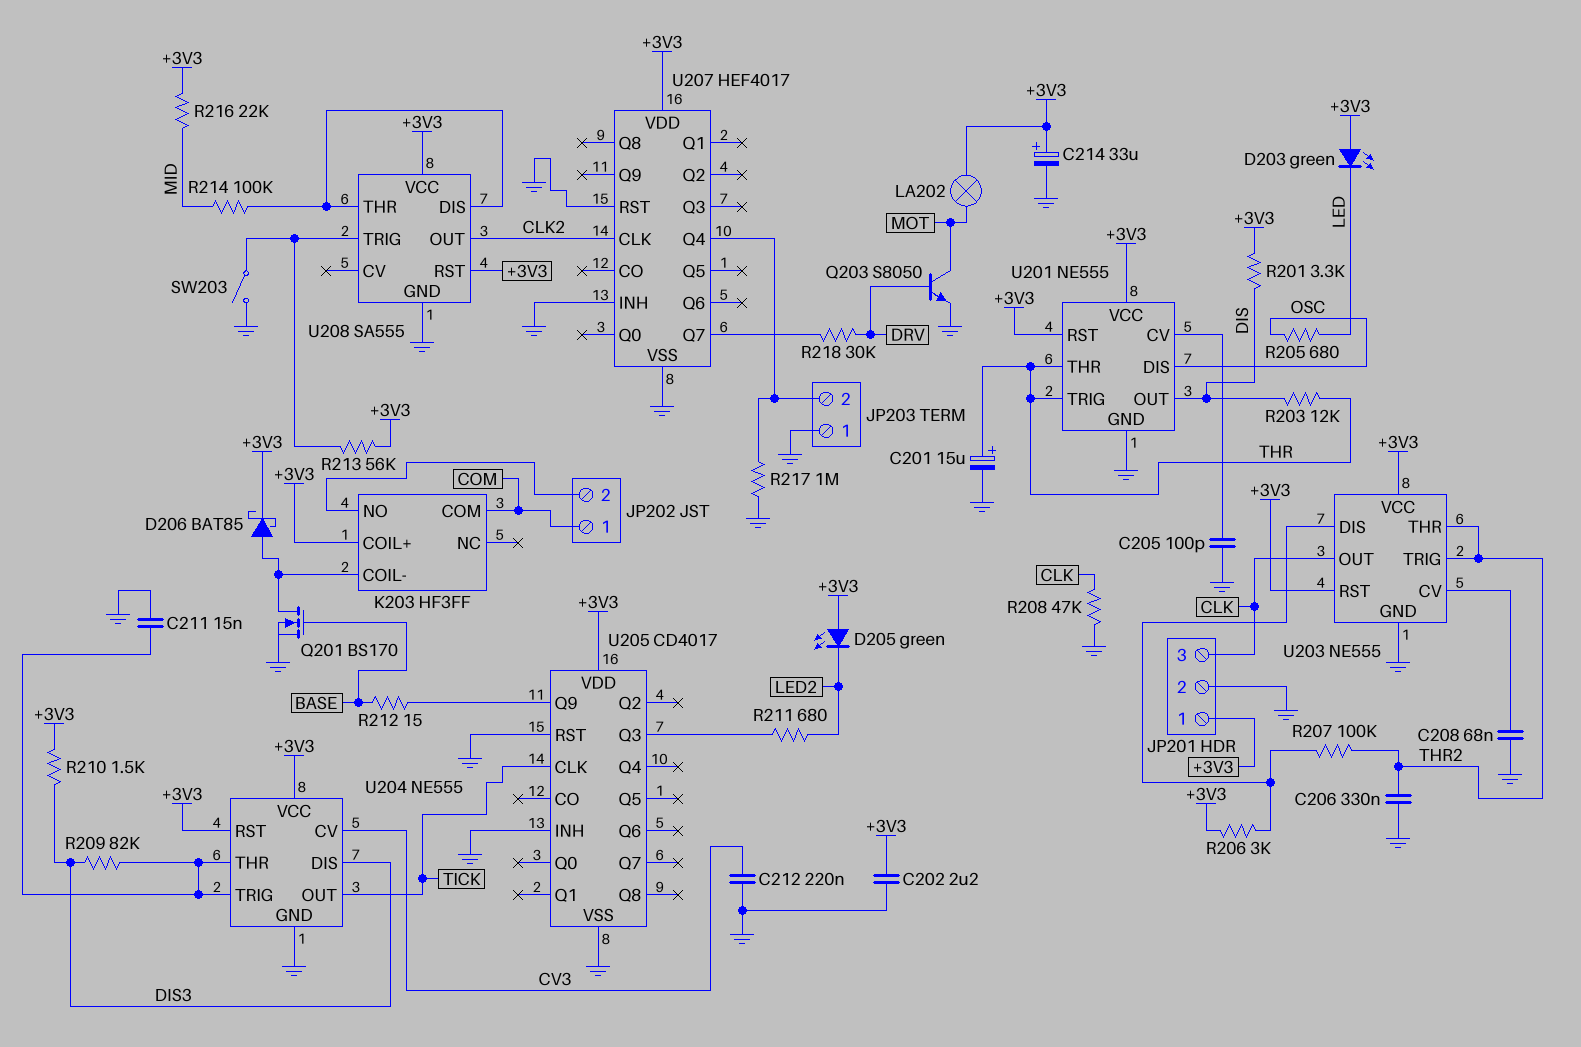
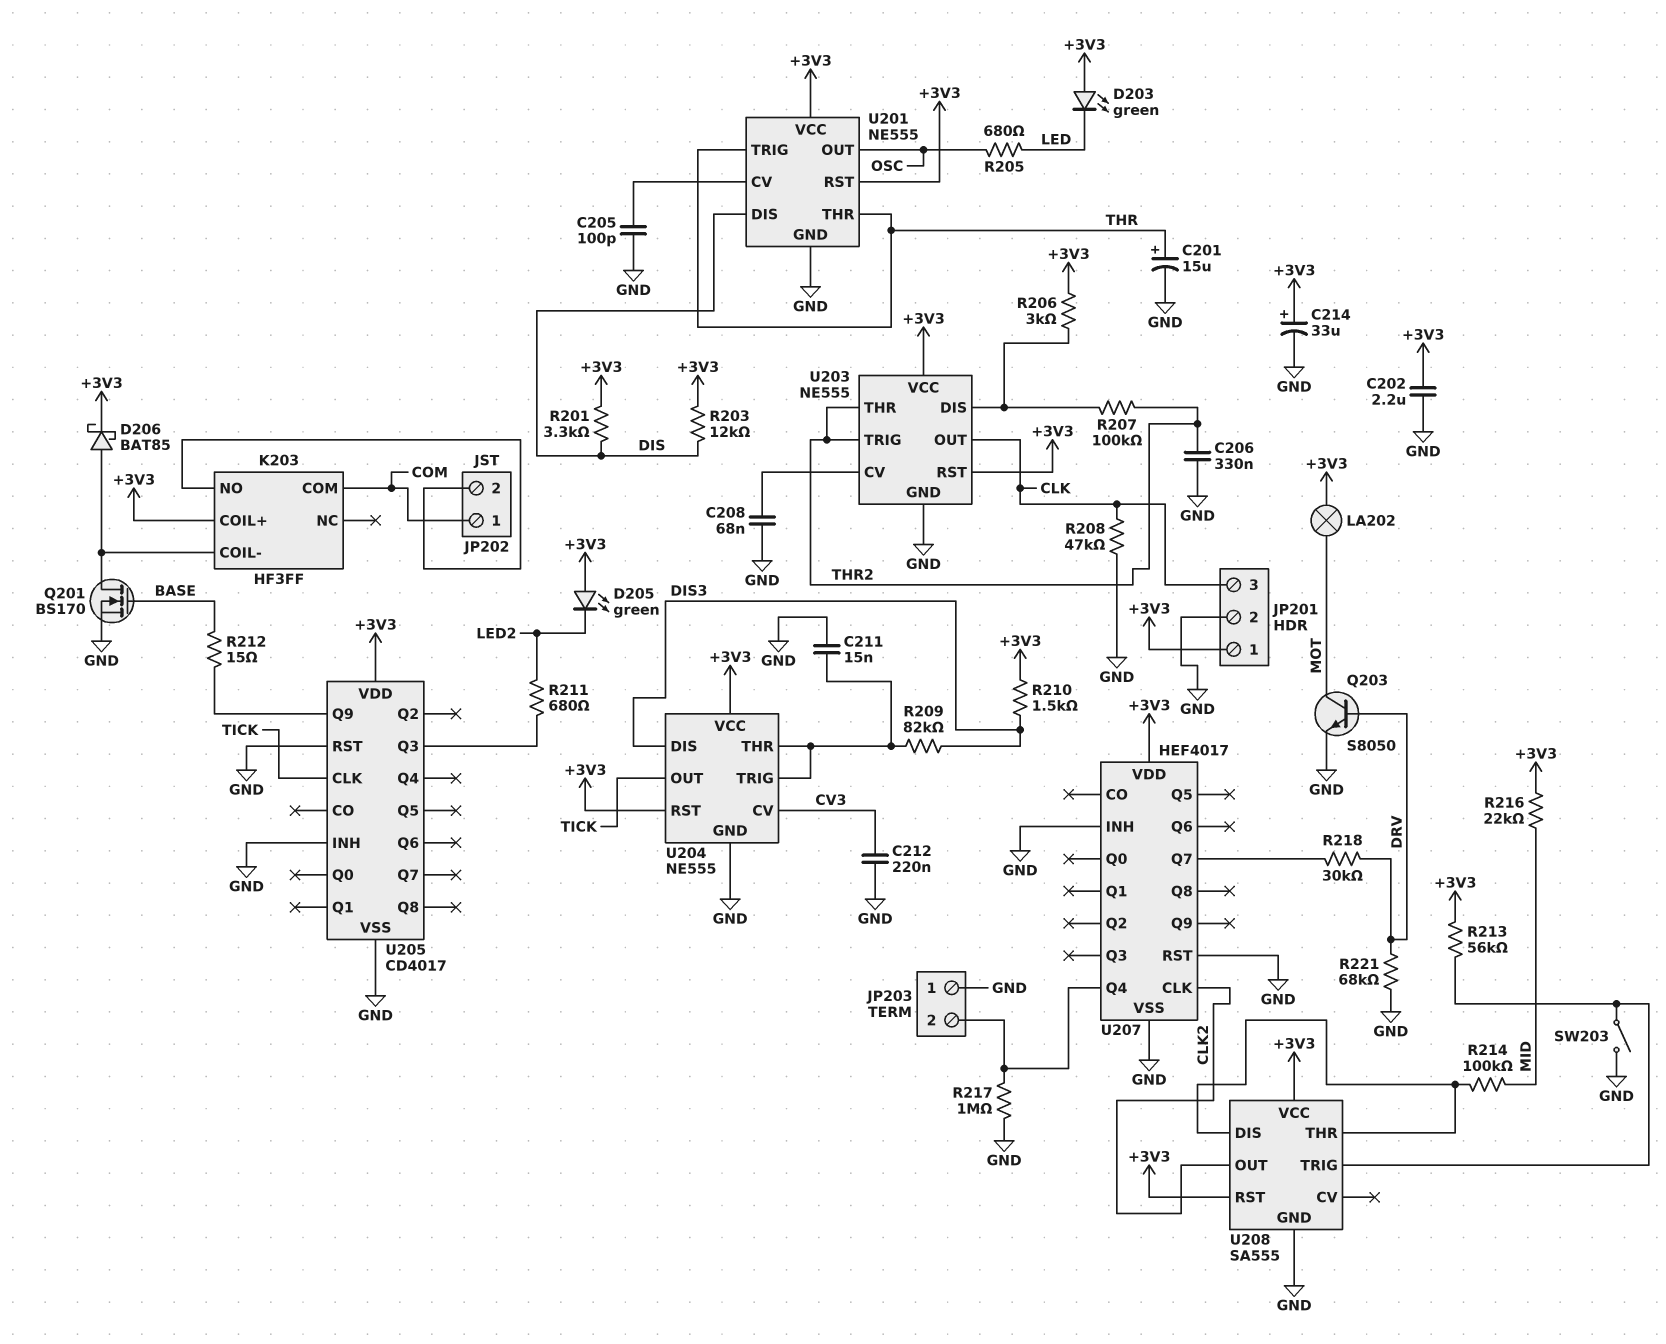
R203: 12k (DIS, THR) -> 12k (+3V3, DIS)
R221: none -> 68k (DRV, GND)
U201 pin DIS: OSC -> DIS
U201 pin OUT: DIS -> OSC

